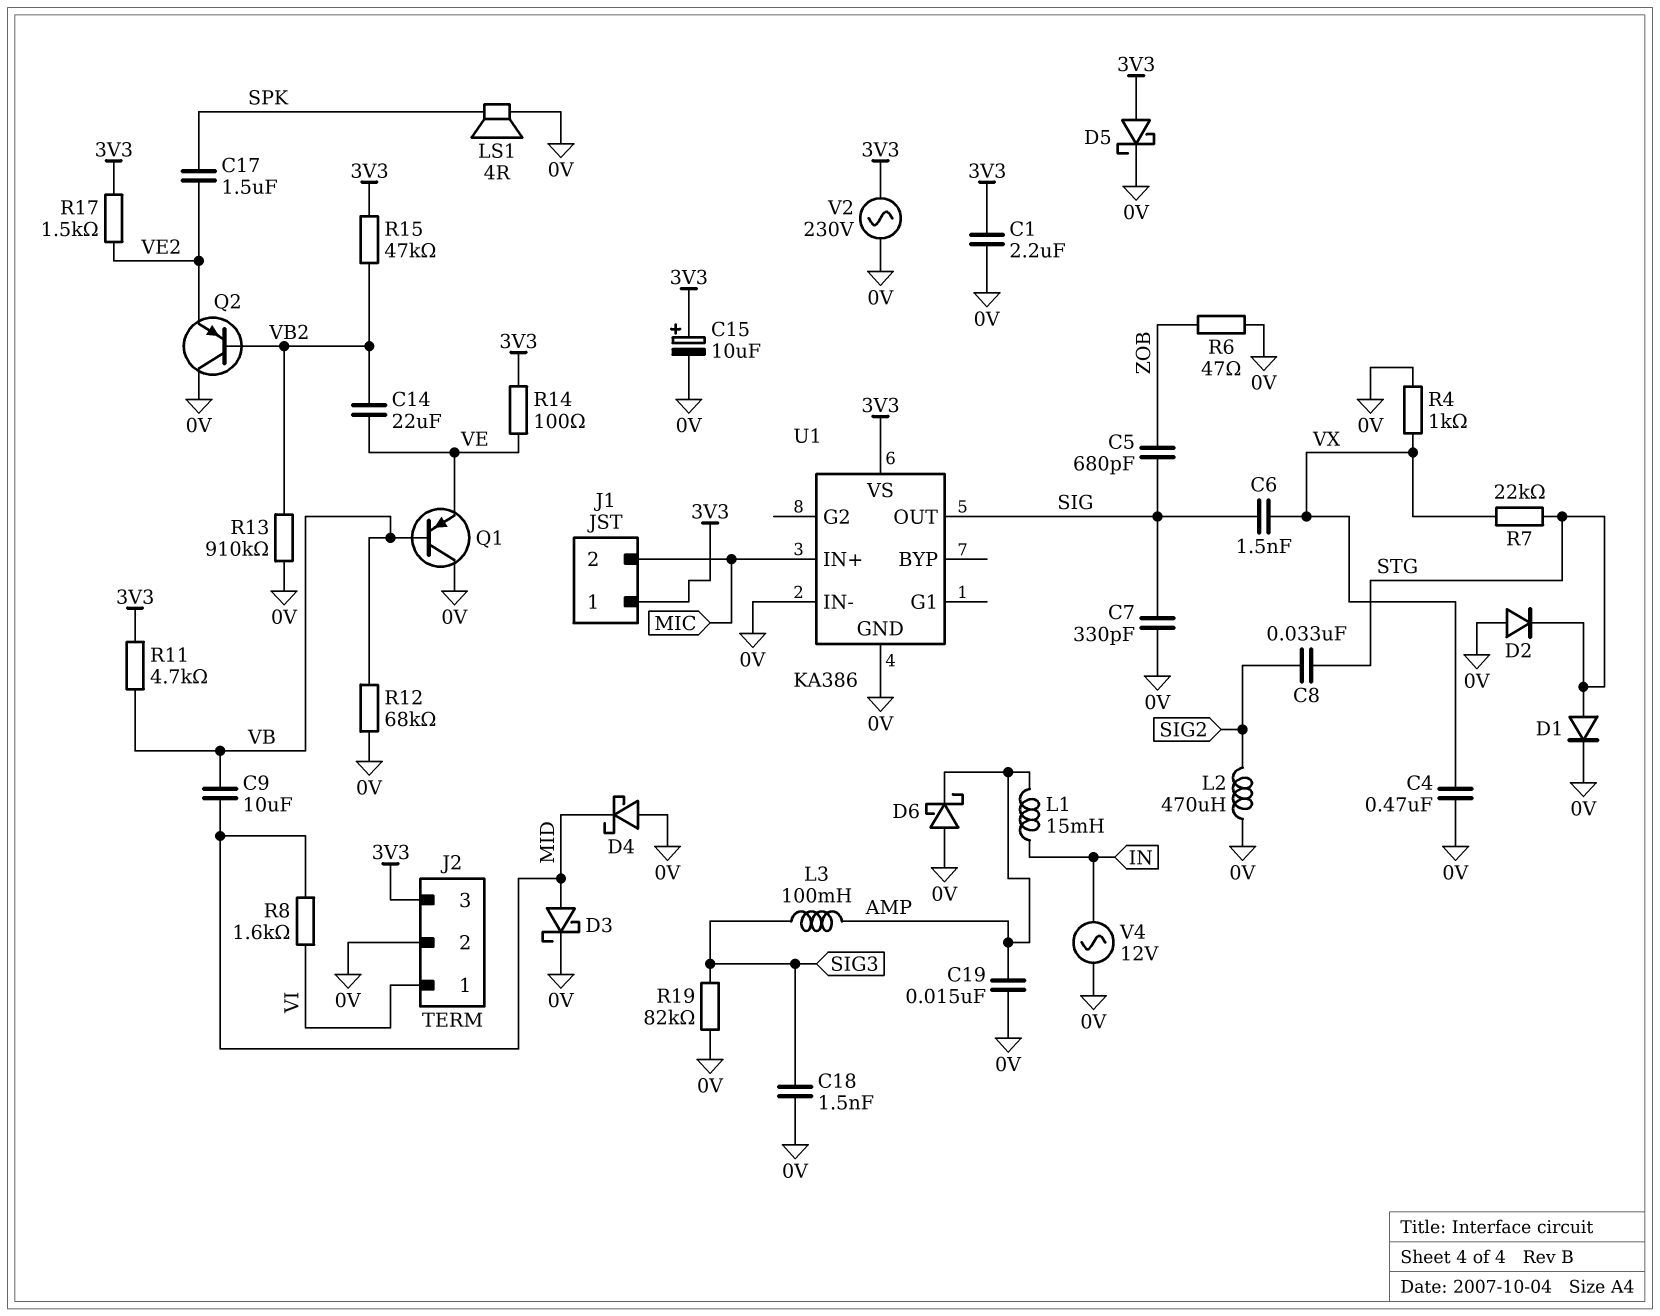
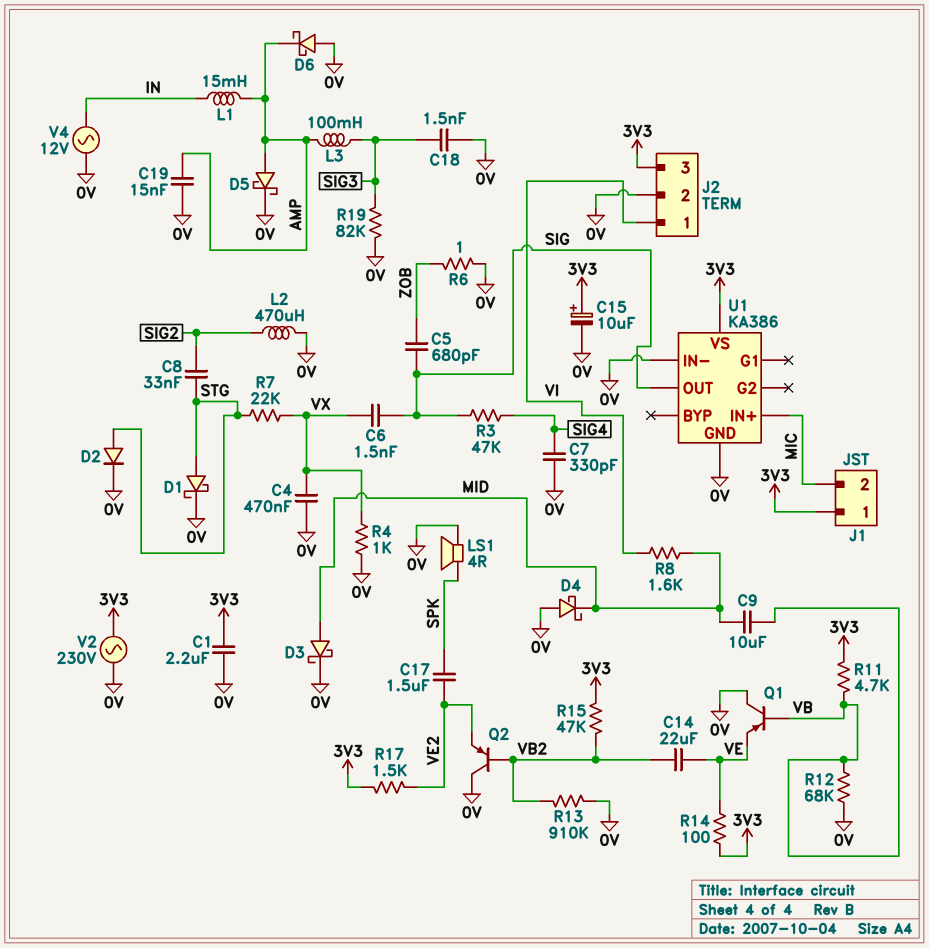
C7: 330pF (0V, SIG) -> 330pF (0V, SIG4)
D1: diode (A STG, K 0V) -> schottky (A STG, K 0V)
D2: diode (A 0V, K STG) -> diode (A STG, K 0V)
D5: schottky (A 3V3, K 0V) -> schottky (A AMP, K 0V)
R3: none -> 47k (SIG, SIG4)
R6: 47 (0V, ZOB) -> 1 (0V, ZOB)

